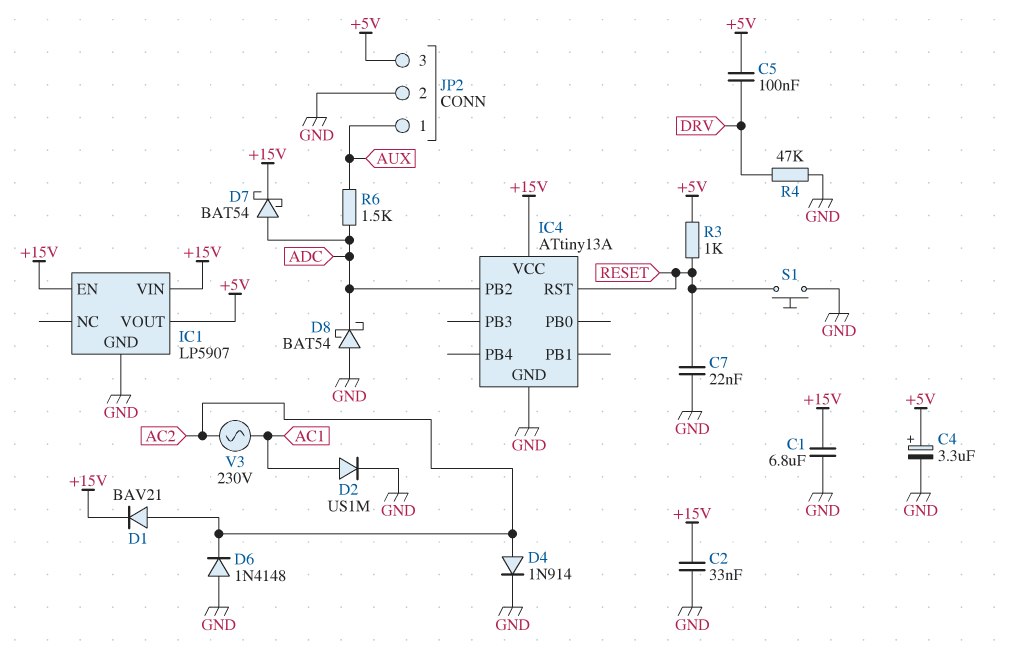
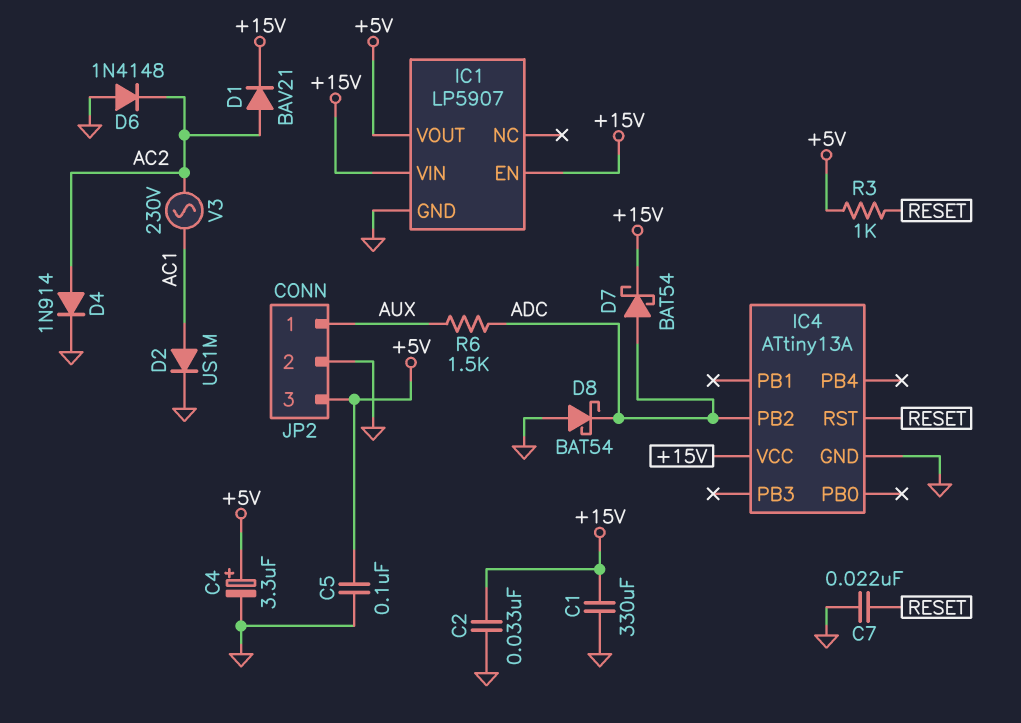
C1: 6.8uF (+15V, GND) -> 330uF (+15V, GND)
C5: 100nF (+5V, DRV) -> 100nF (+5V, GND)
R4: 47k (DRV, GND) -> none
S1: button (GND, RESET) -> none

